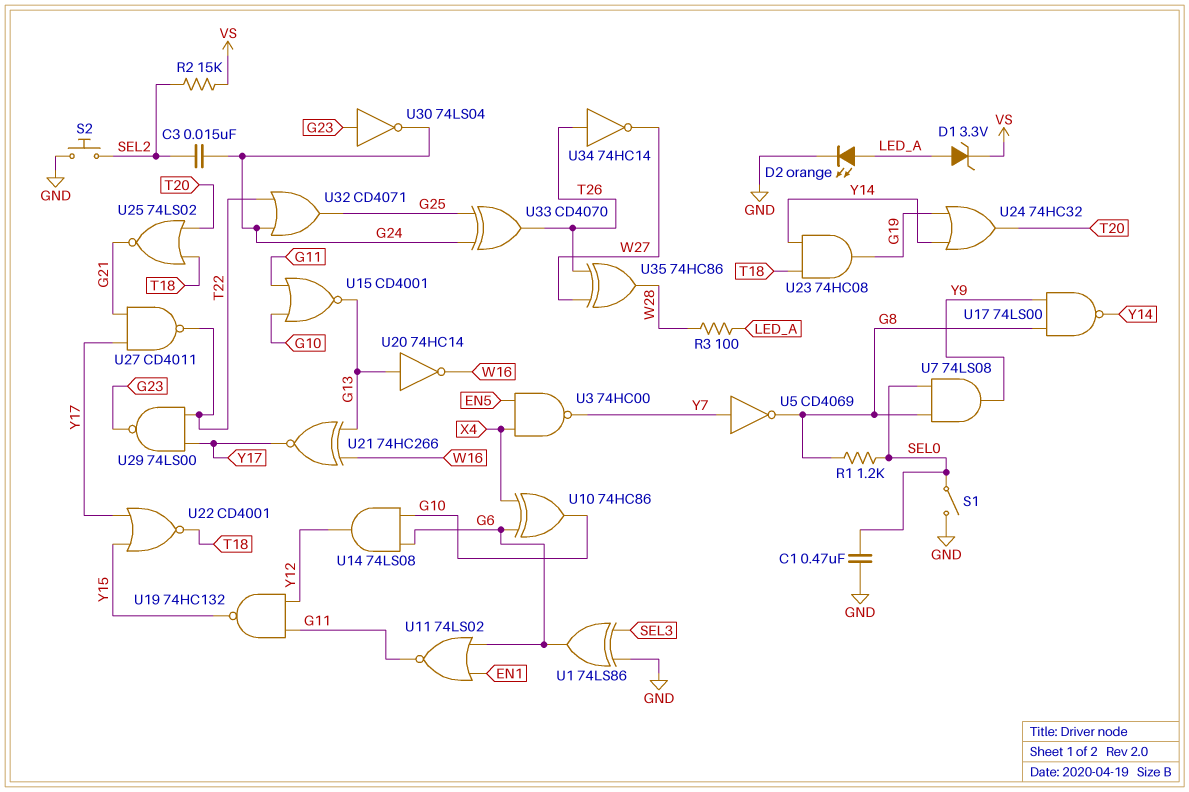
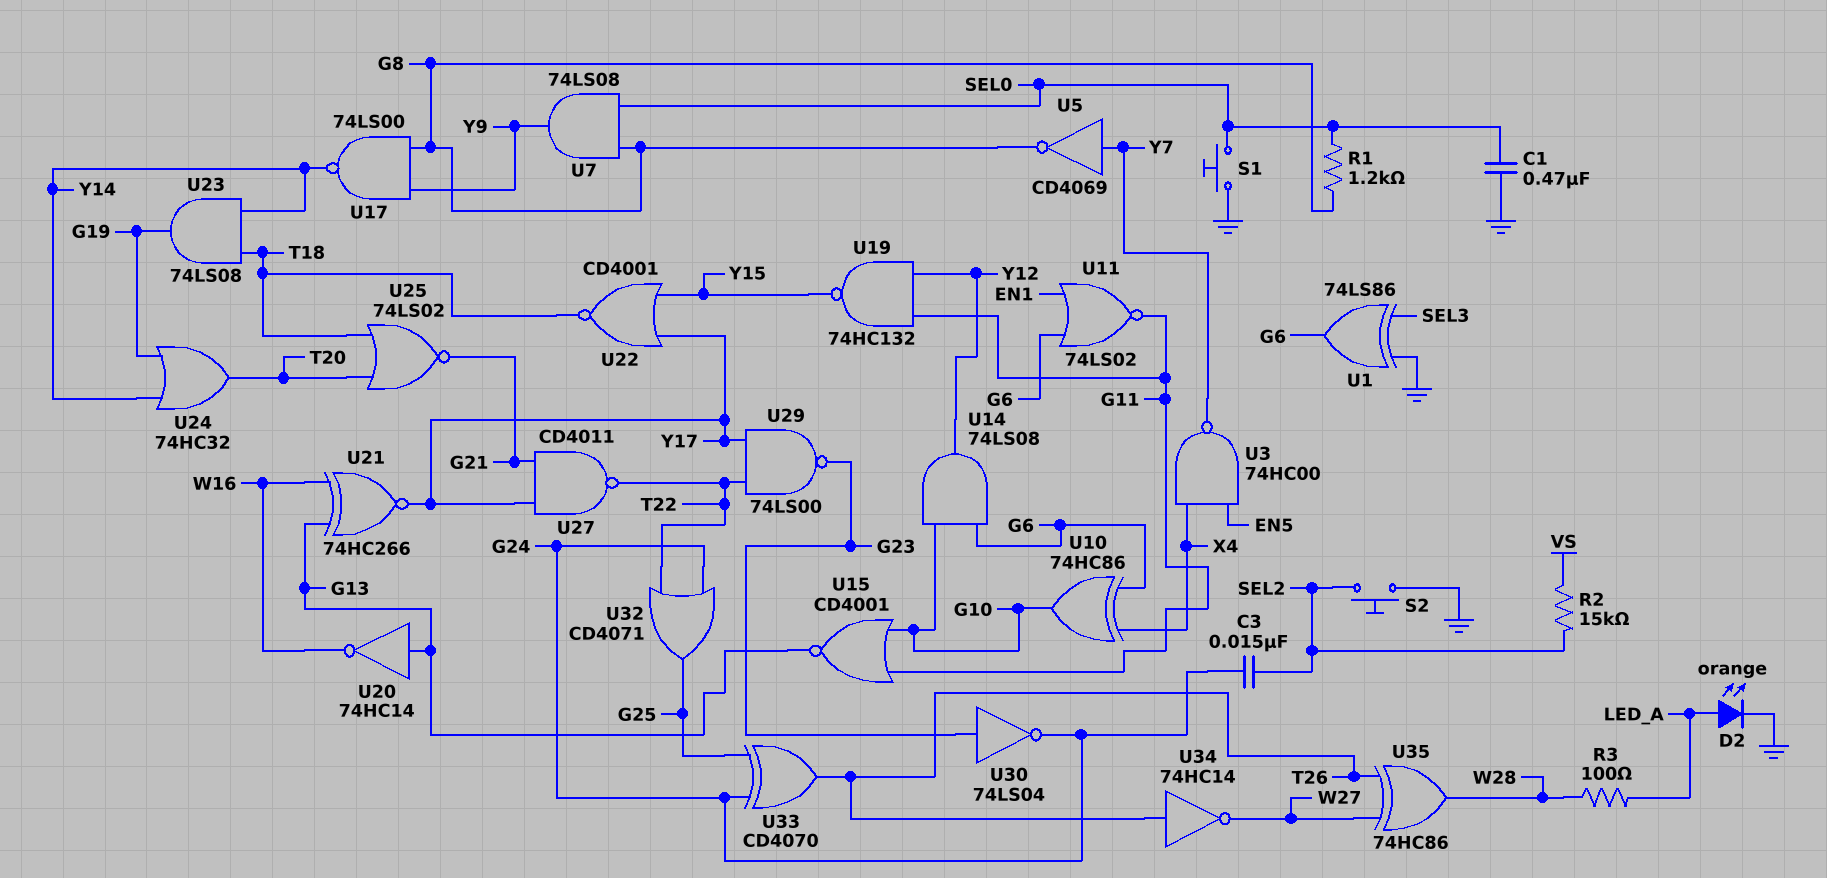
D1: zener 3.3V (A LED_A, K VS) -> none
S1: switch (GND, SEL0) -> button (GND, SEL0)
U23: AND 74HC08 (in T18, in Y14, out G19) -> AND 74LS08 (in T18, in Y14, out G19)

